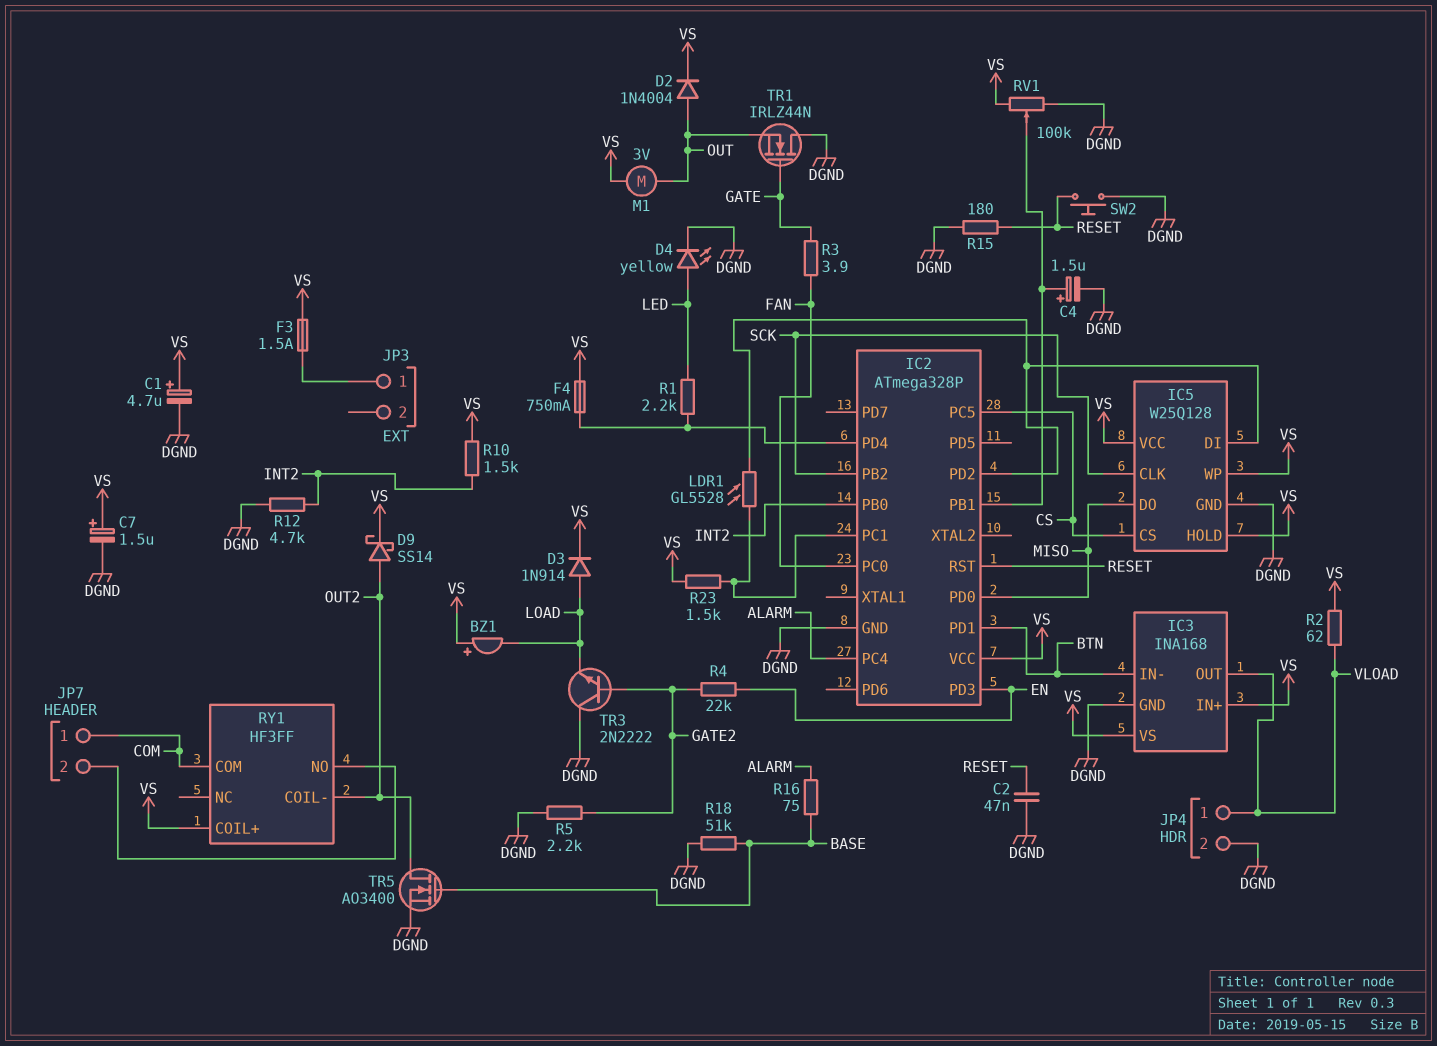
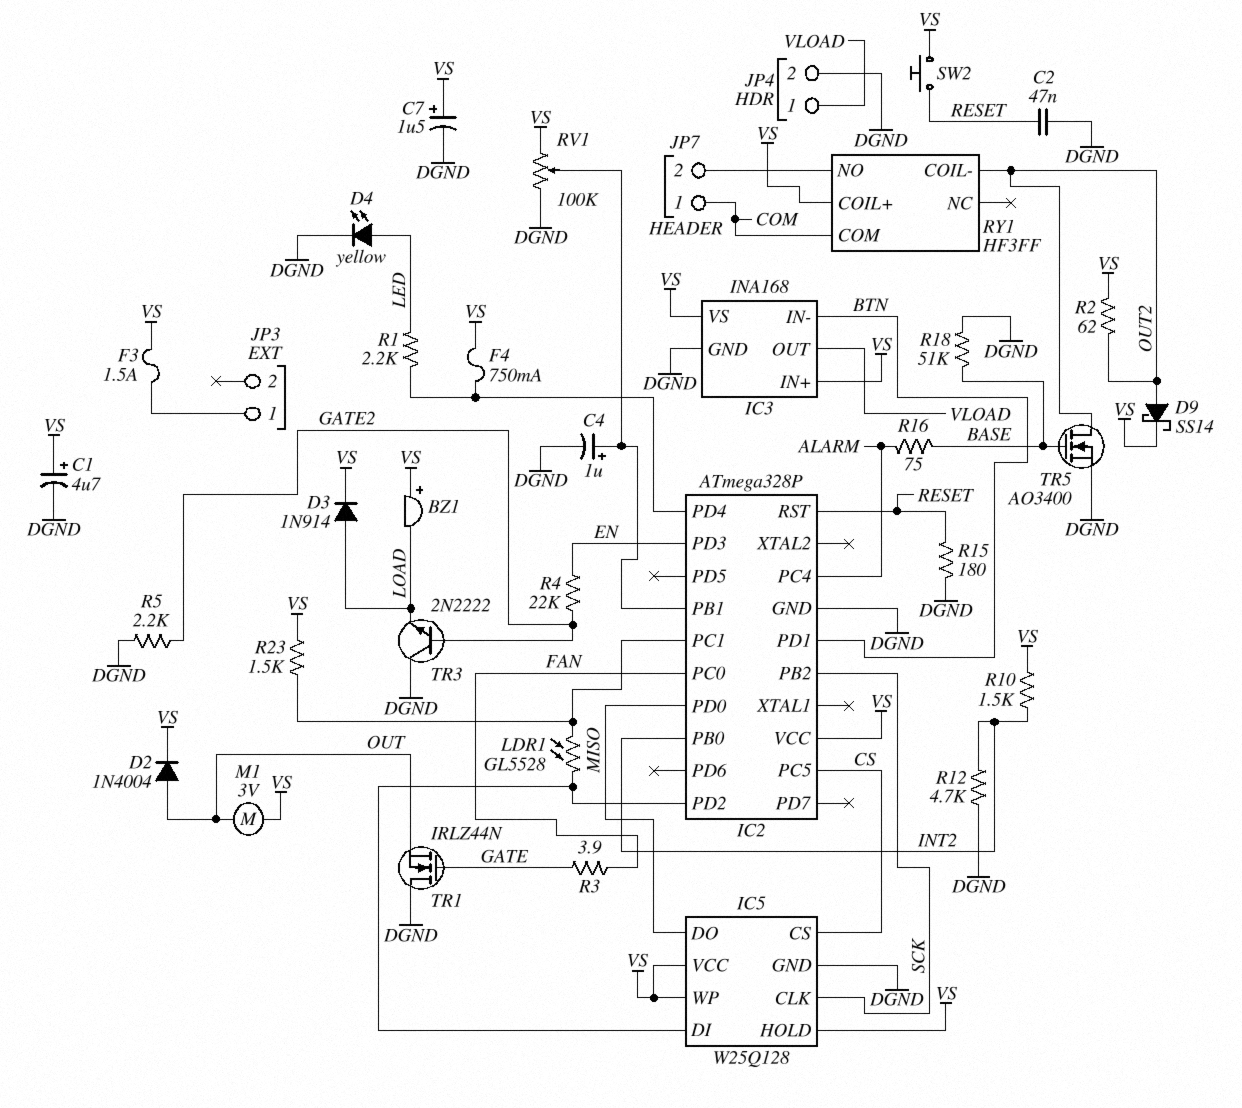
C4: 1.5uF (plus IC2/PB1, minus DGND) -> 1uF (plus IC2/PB1, minus DGND)
R2: 62 (VLOAD, VS) -> 62 (OUT2, VS)
SW2: button (DGND, RESET) -> button (RESET, VS)

